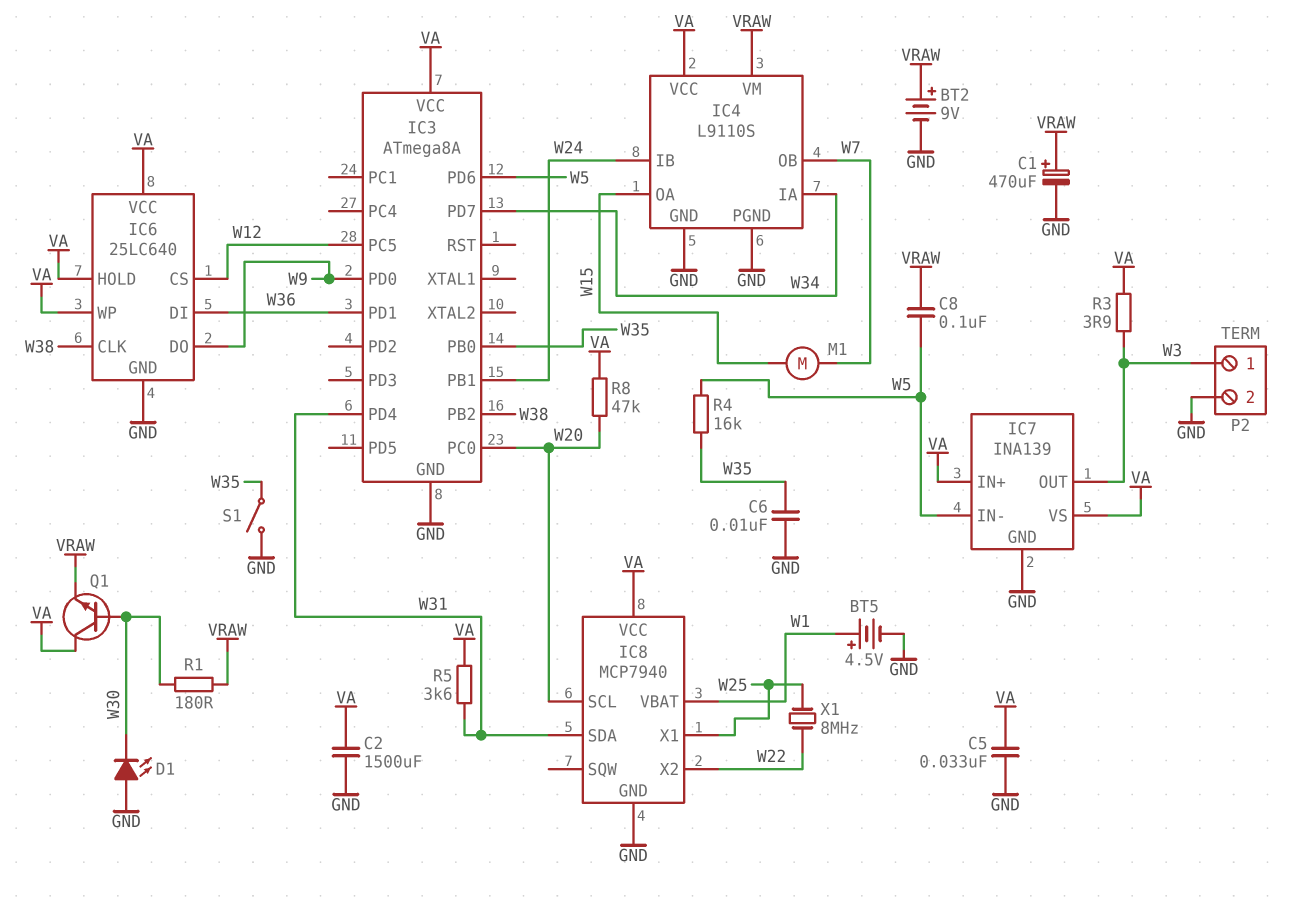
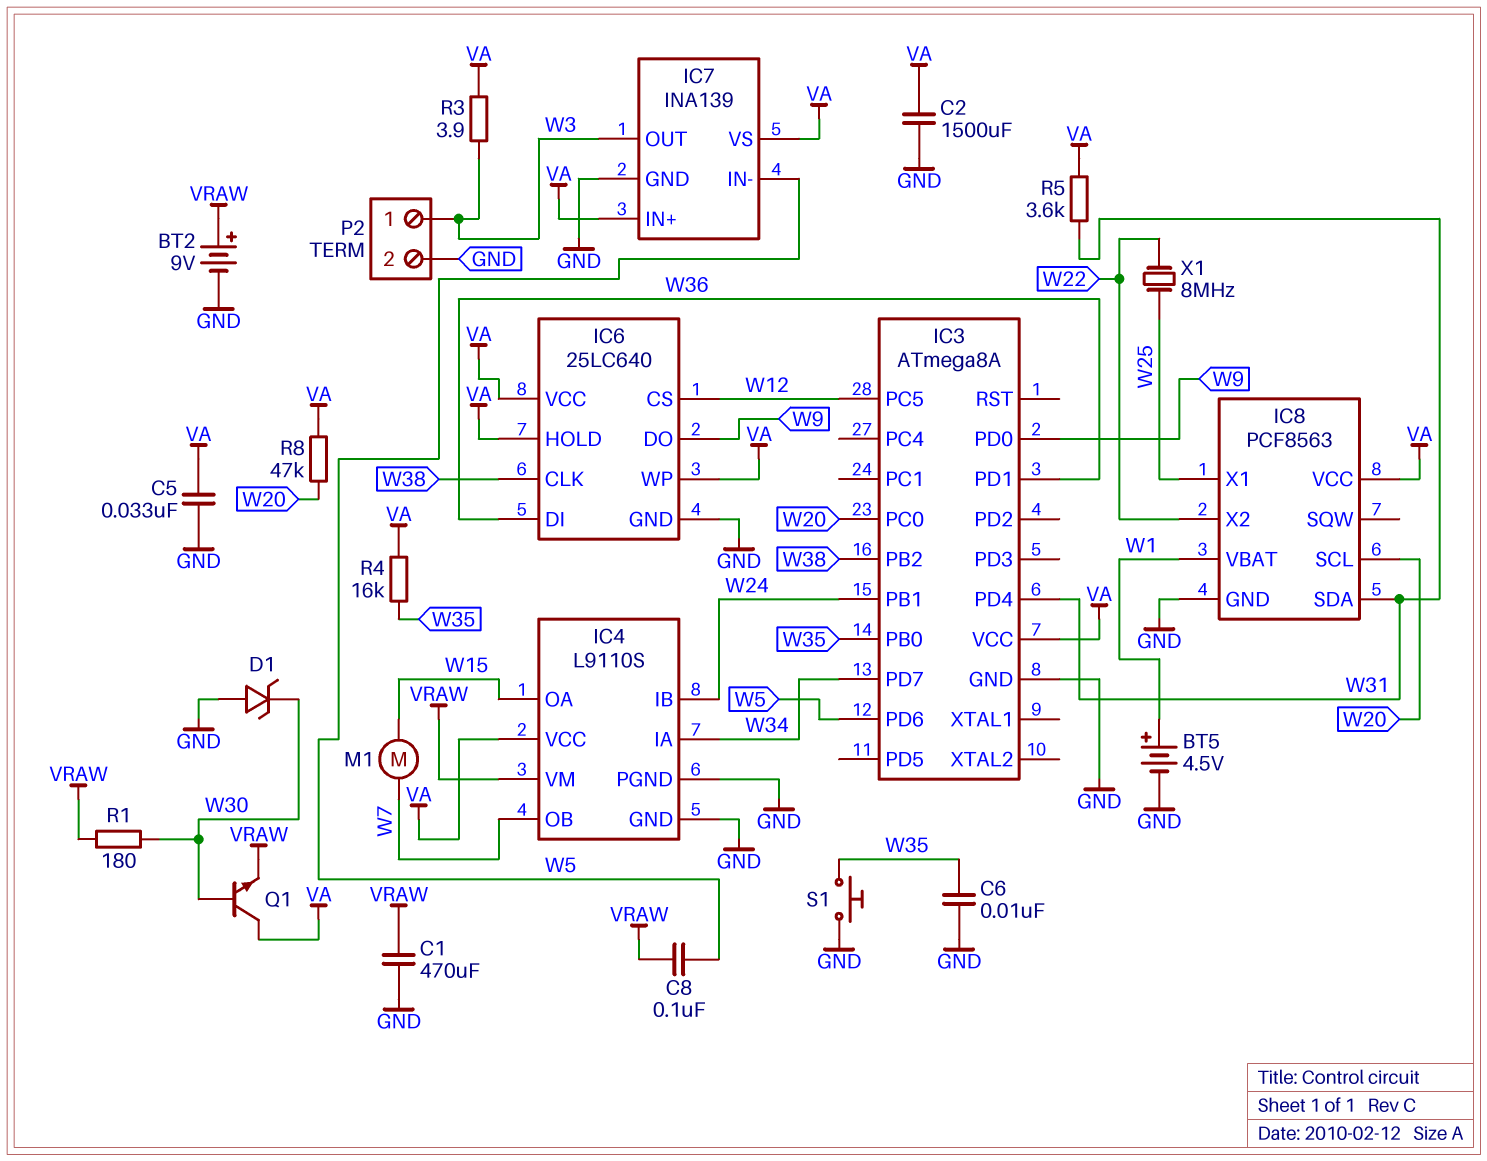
C1: 470uF (plus VRAW, minus GND) -> 470uF (GND, VRAW)
D1: LED (A GND, K W30) -> zener (A GND, K W30)
IC8: MCP7940 -> PCF8563
R4: 16k (W5, W35) -> 16k (VA, W35)
S1: switch (GND, W35) -> button (GND, W35)

